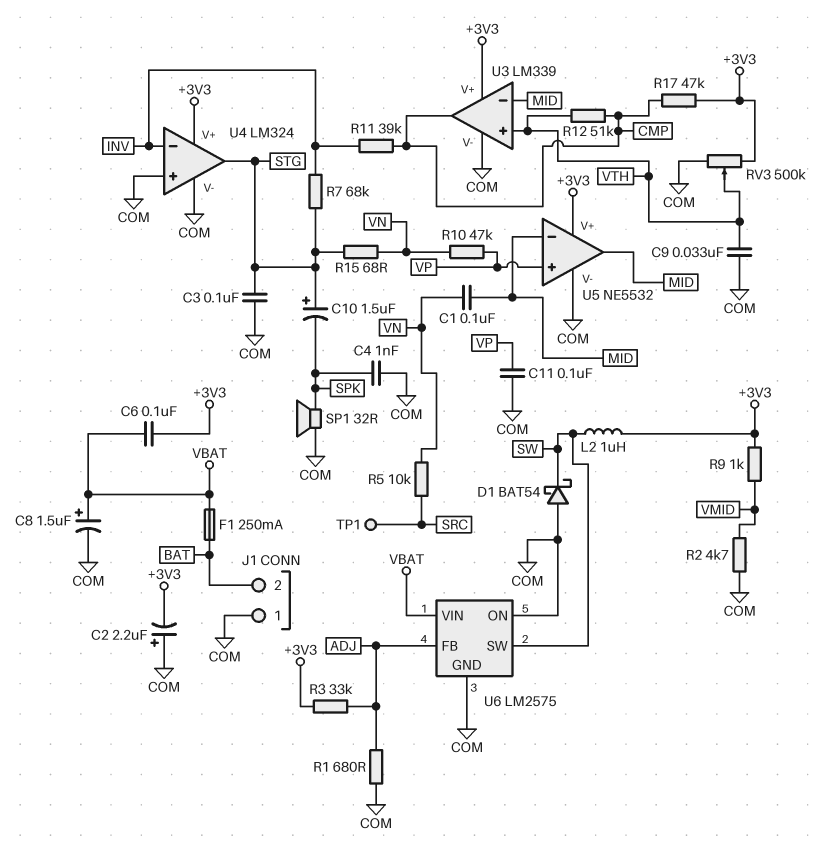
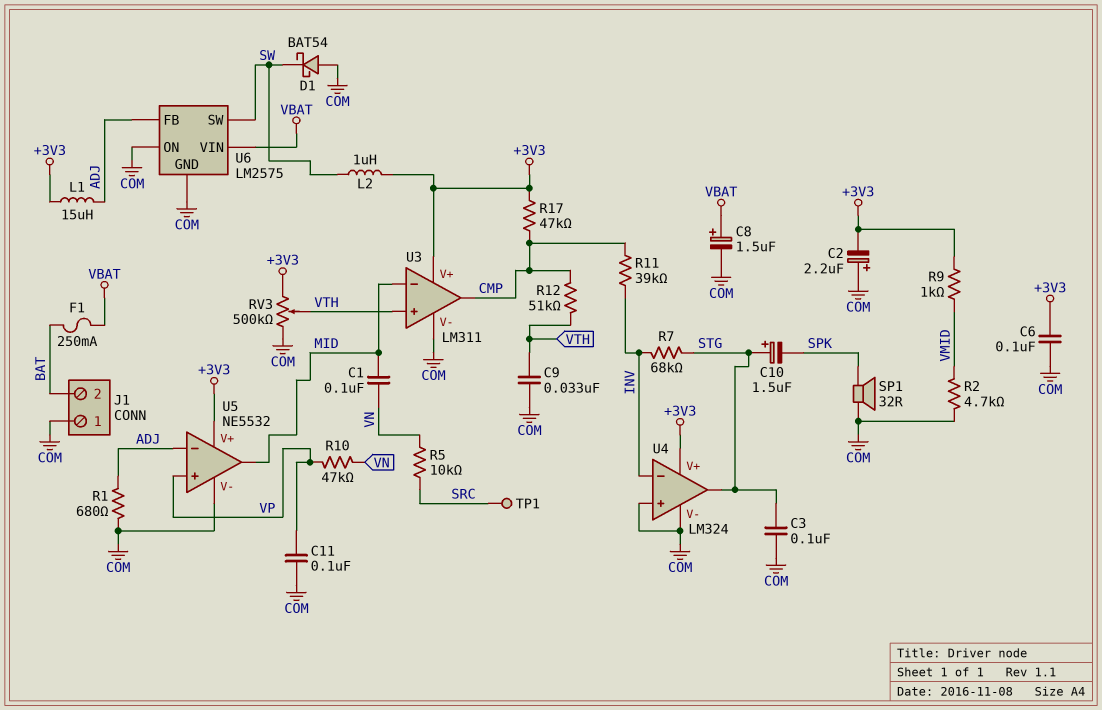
C4: 1nF (COM, SPK) -> none
C6: 100nF (+3V3, VBAT) -> 100nF (+3V3, COM)
L1: none -> 15uH (+3V3, ADJ)
R3: 33k (+3V3, ADJ) -> none
R15: 68 (STG, VN) -> none
U3: LM339 -> LM311
U5 pin in-: MID -> ADJ

